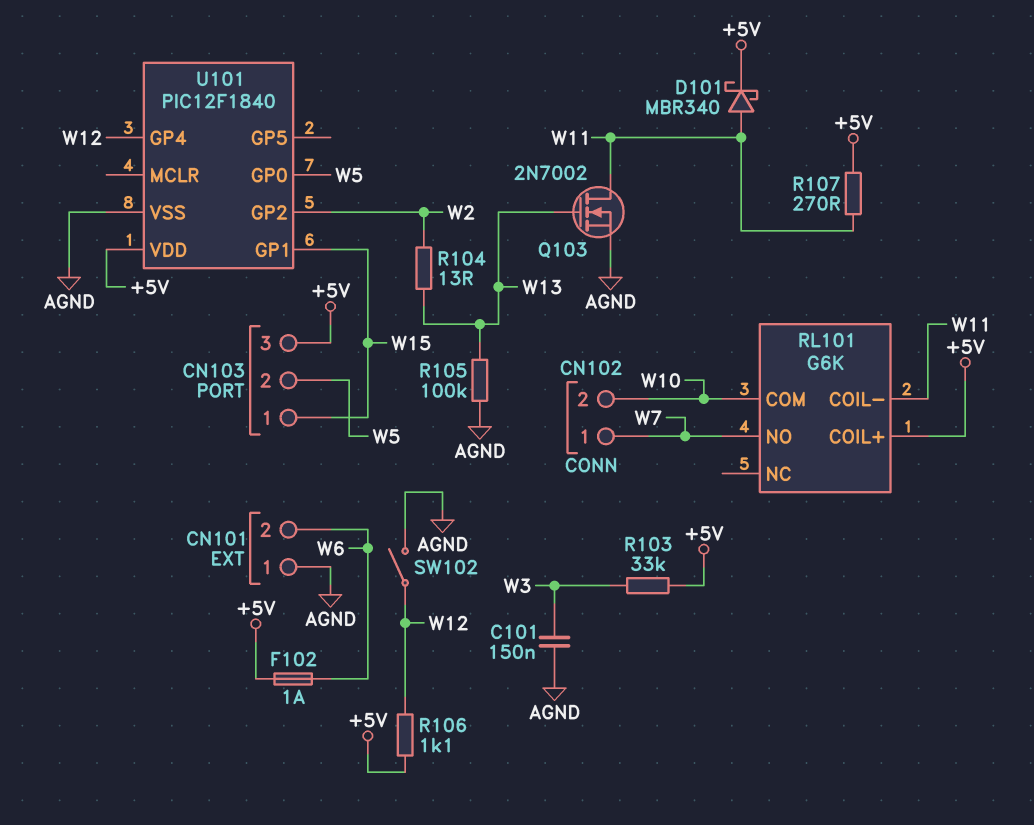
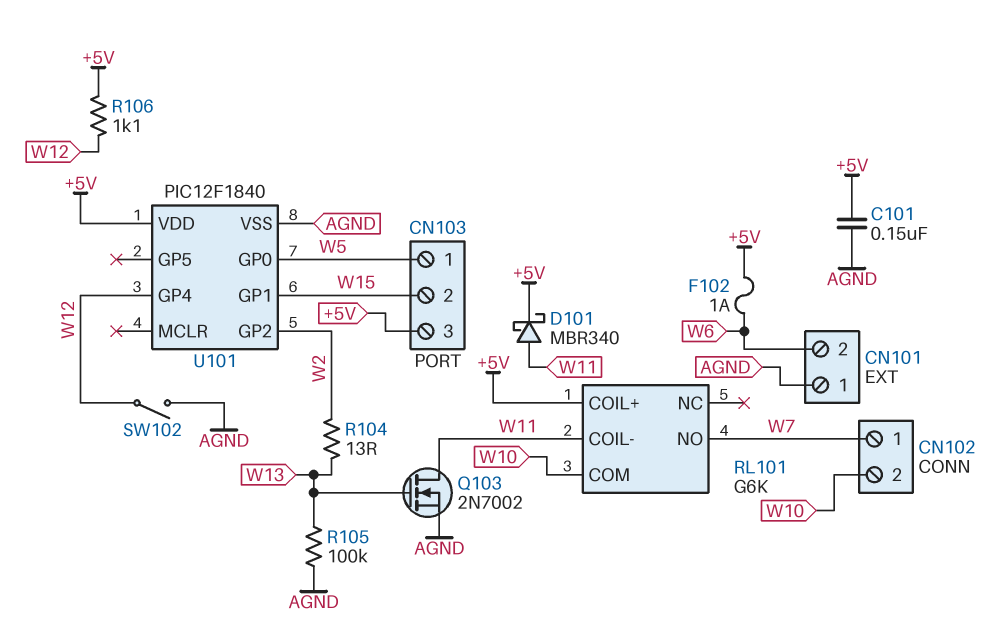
C101: 150nF (AGND, W3) -> 150nF (+5V, AGND)
CN103 pin 1: W15 -> W5
CN103 pin 2: W5 -> W15
R103: 33k (+5V, W3) -> none
R107: 270 (+5V, W11) -> none

